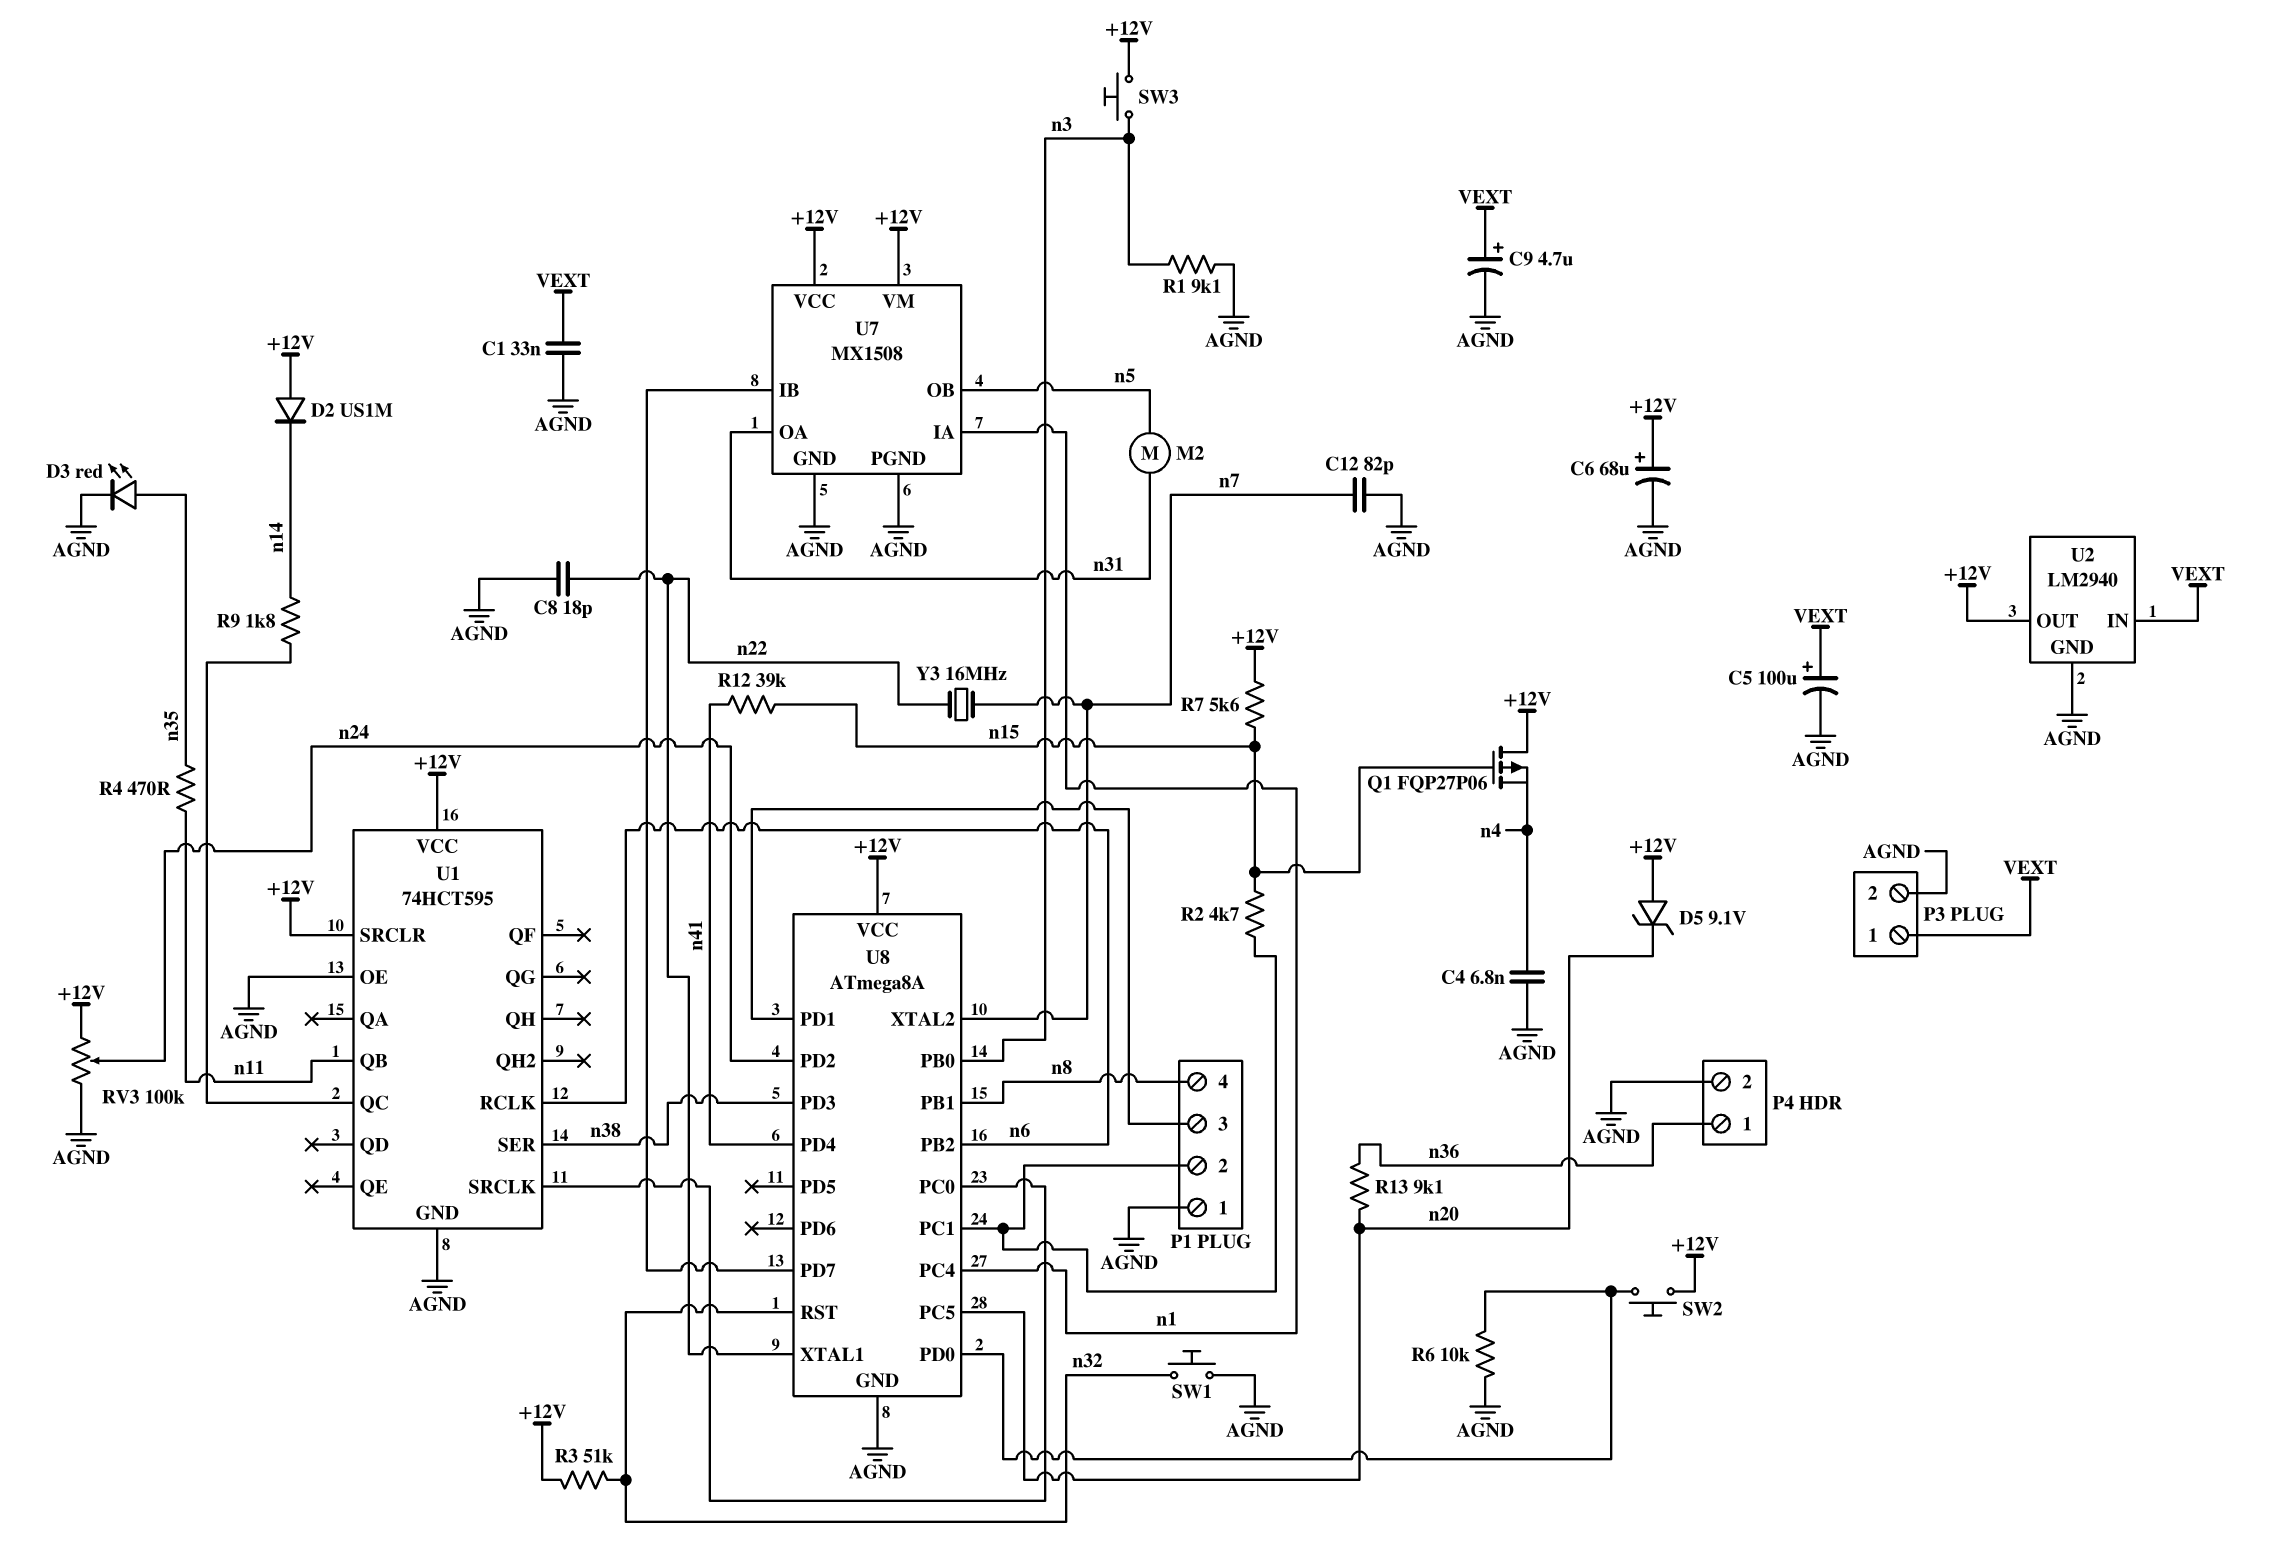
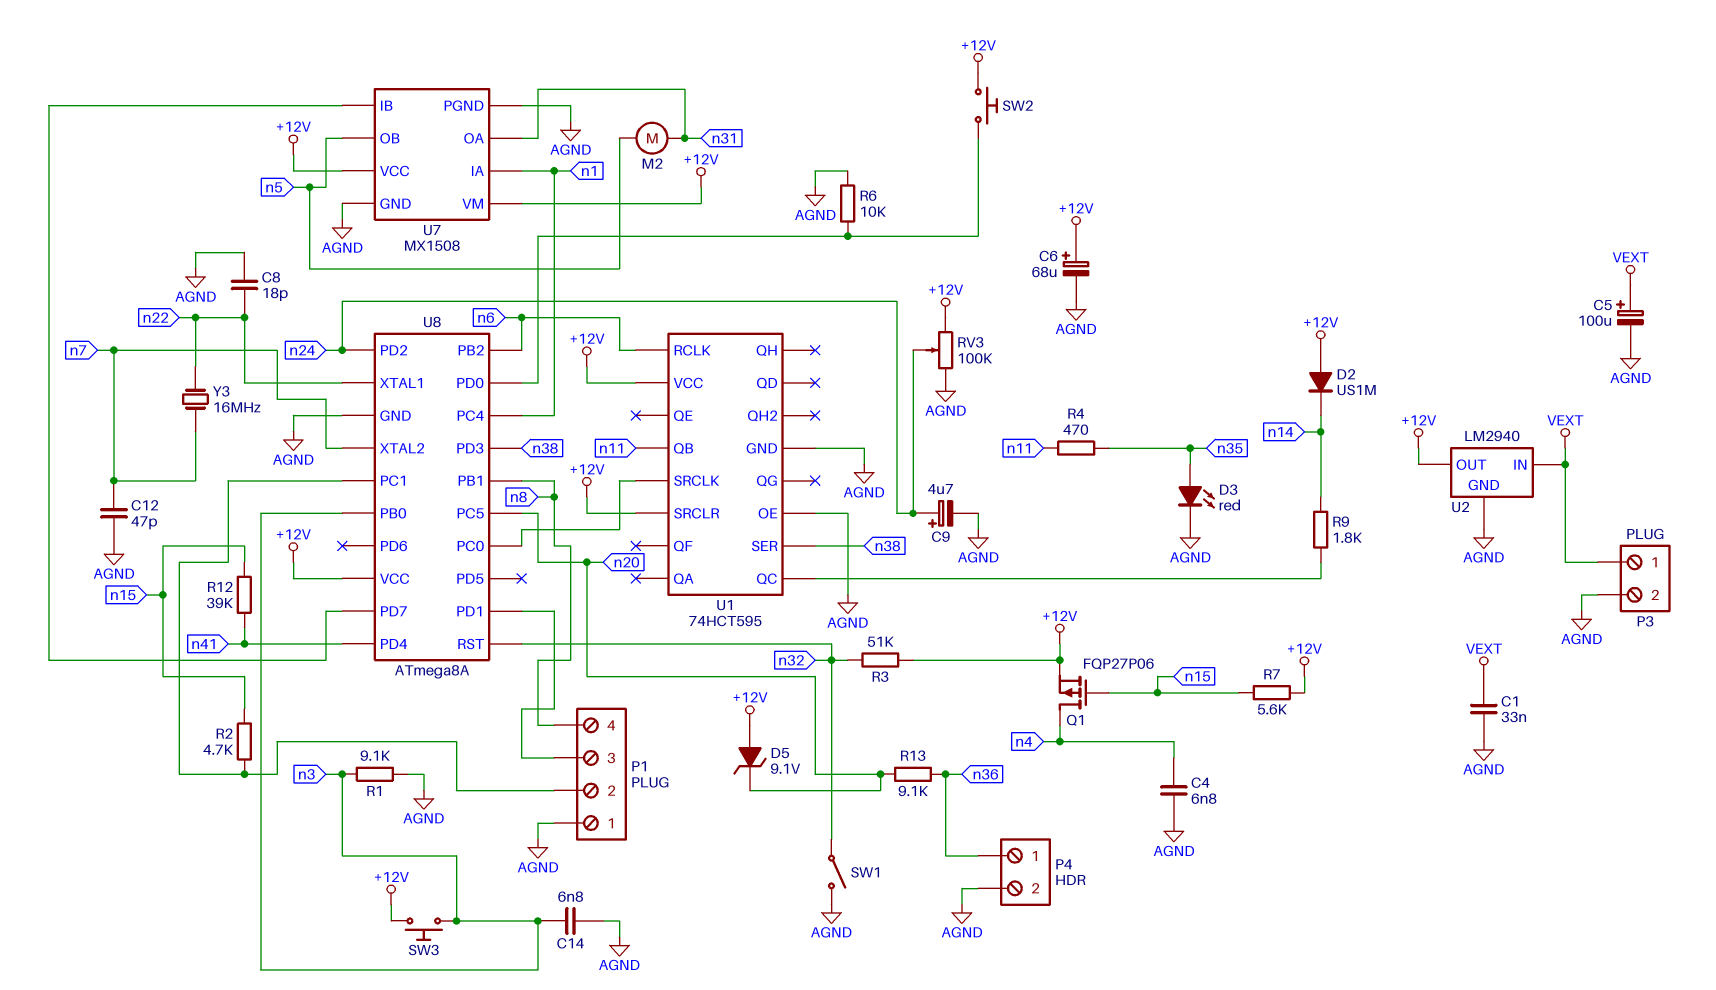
C9: 4.7uF (plus VEXT, minus AGND) -> 4.7uF (plus n24, minus AGND)
C12: 82pF (AGND, n7) -> 47pF (AGND, n7)
C14: none -> 6.8nF (AGND, n3)
Q1: PMOS FQP27P06 (G n15, D +12V, S n4) -> PMOS FQP27P06 (G n15, D n4, S +12V)
SW1: button (AGND, n32) -> switch (AGND, n32)

